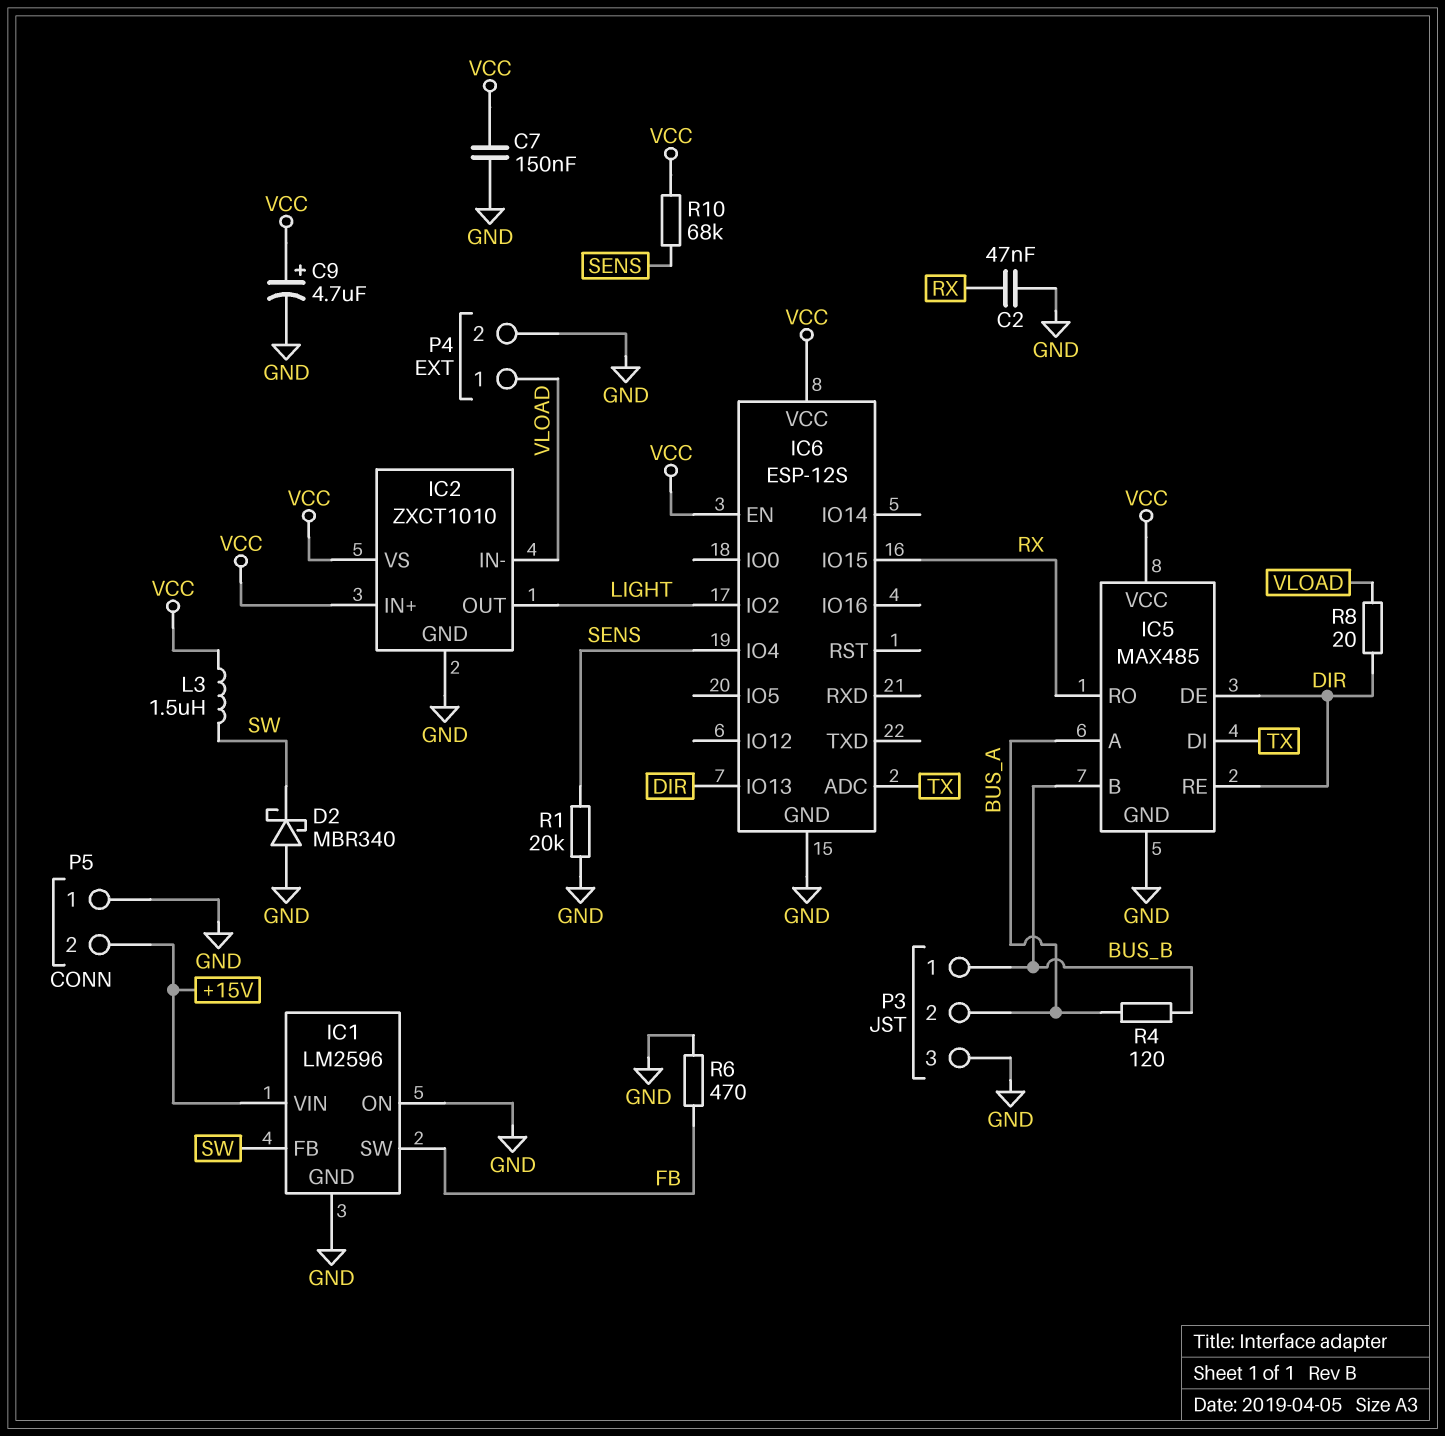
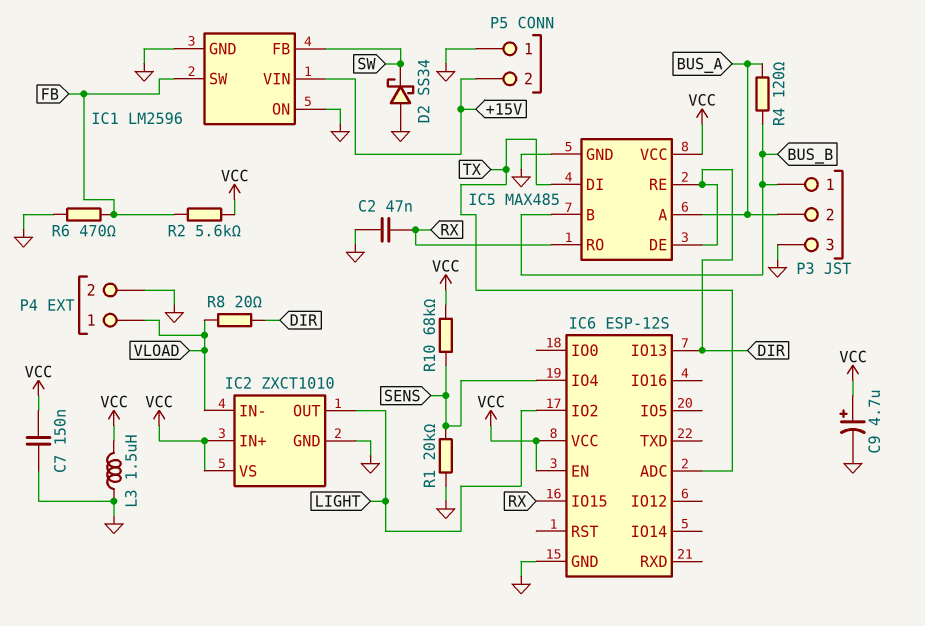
D2: schottky MBR340 (A GND, K SW) -> schottky SS34 (A GND, K SW)
L3: 1.5uH (SW, VCC) -> 1.5uH (GND, VCC)
R2: none -> 5.6k (FB, VCC)

